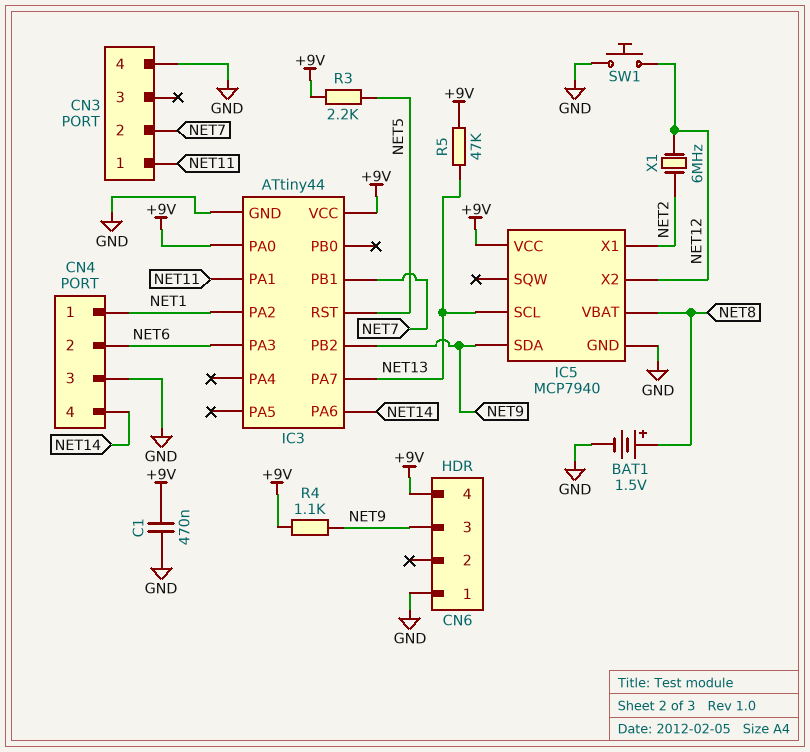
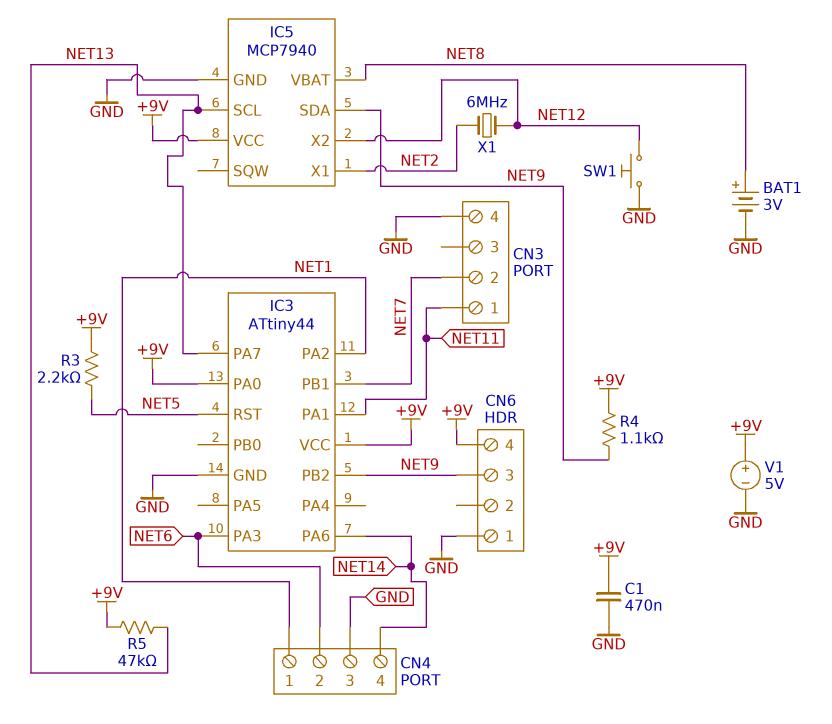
BAT1: 1.5V (plus NET8, minus GND) -> 3V (plus NET8, minus GND)
V1: none -> 5V (plus +9V, minus GND)

